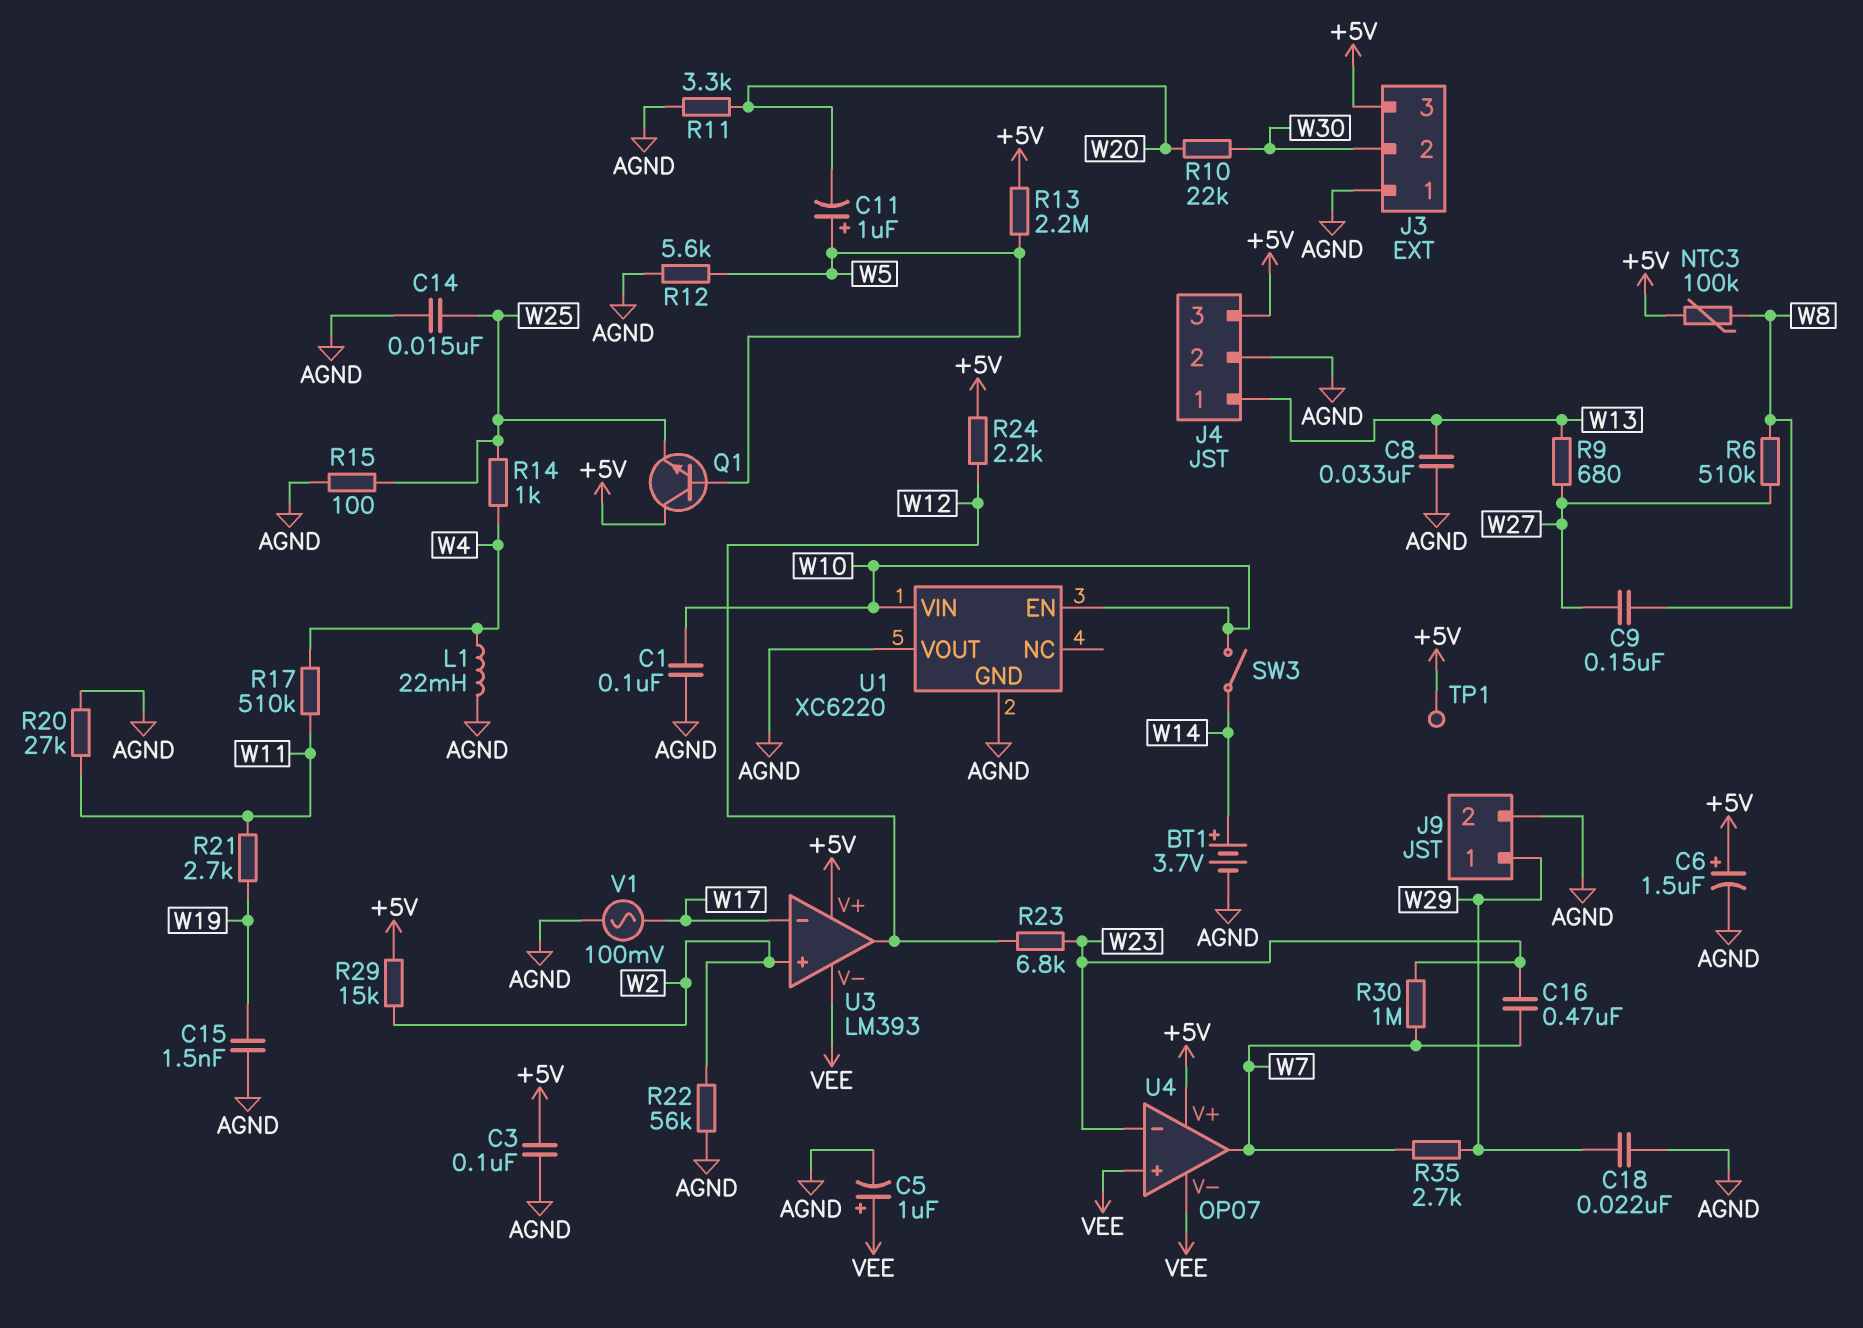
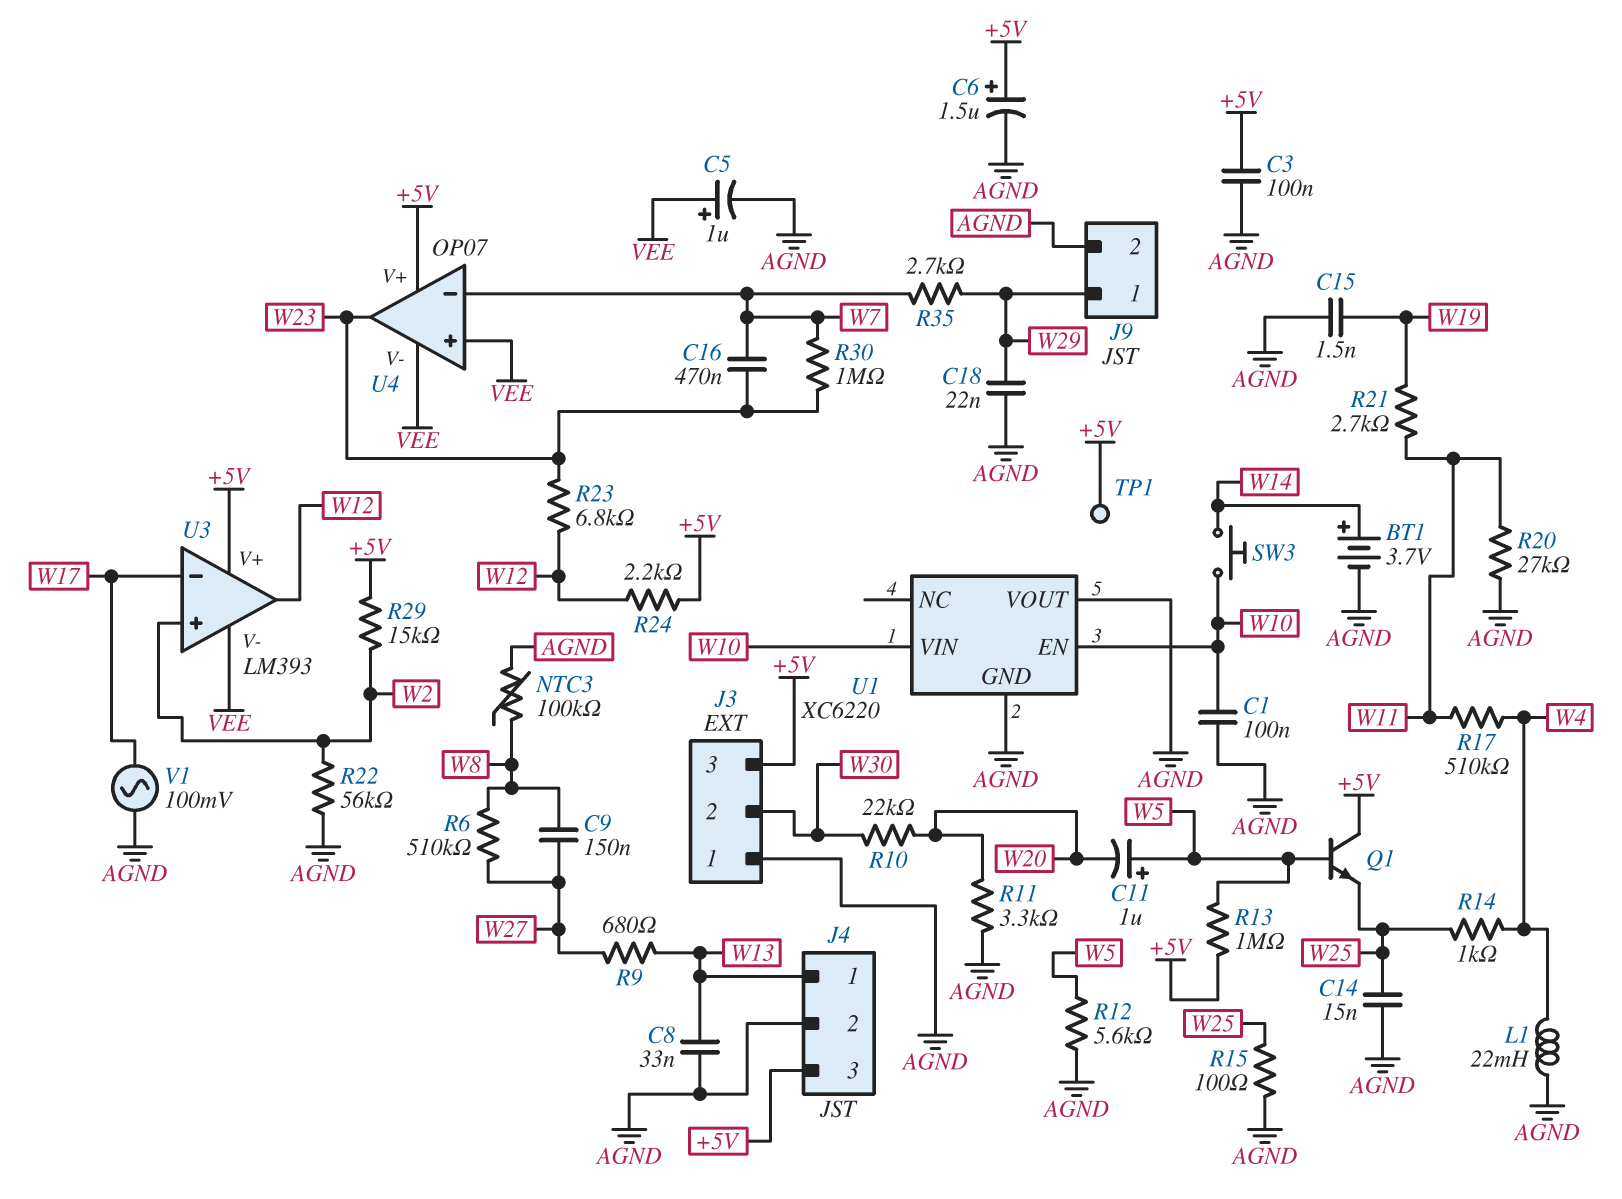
NTC3: 100k (+5V, W8) -> 100k (AGND, W8)
R13: 2.2M (+5V, W5) -> 1M (+5V, W5)
SW3: switch (W10, W14) -> button (W10, W14)
U4 pin in-: W23 -> W7
U4 pin out: W7 -> W23

